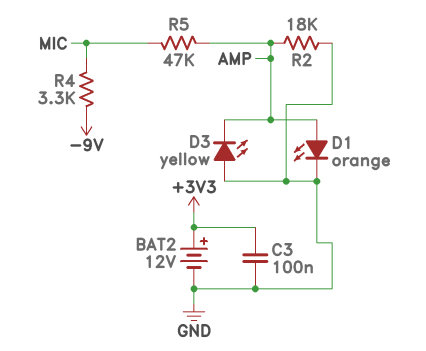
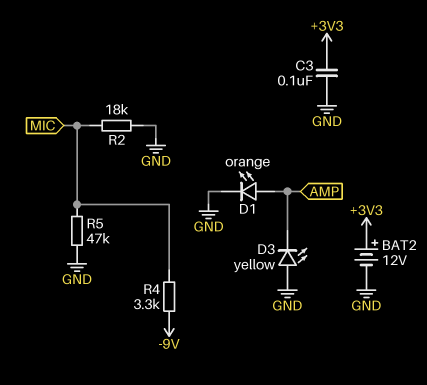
R2: 18k (AMP, GND) -> 18k (GND, MIC)
R5: 47k (AMP, MIC) -> 47k (GND, MIC)

